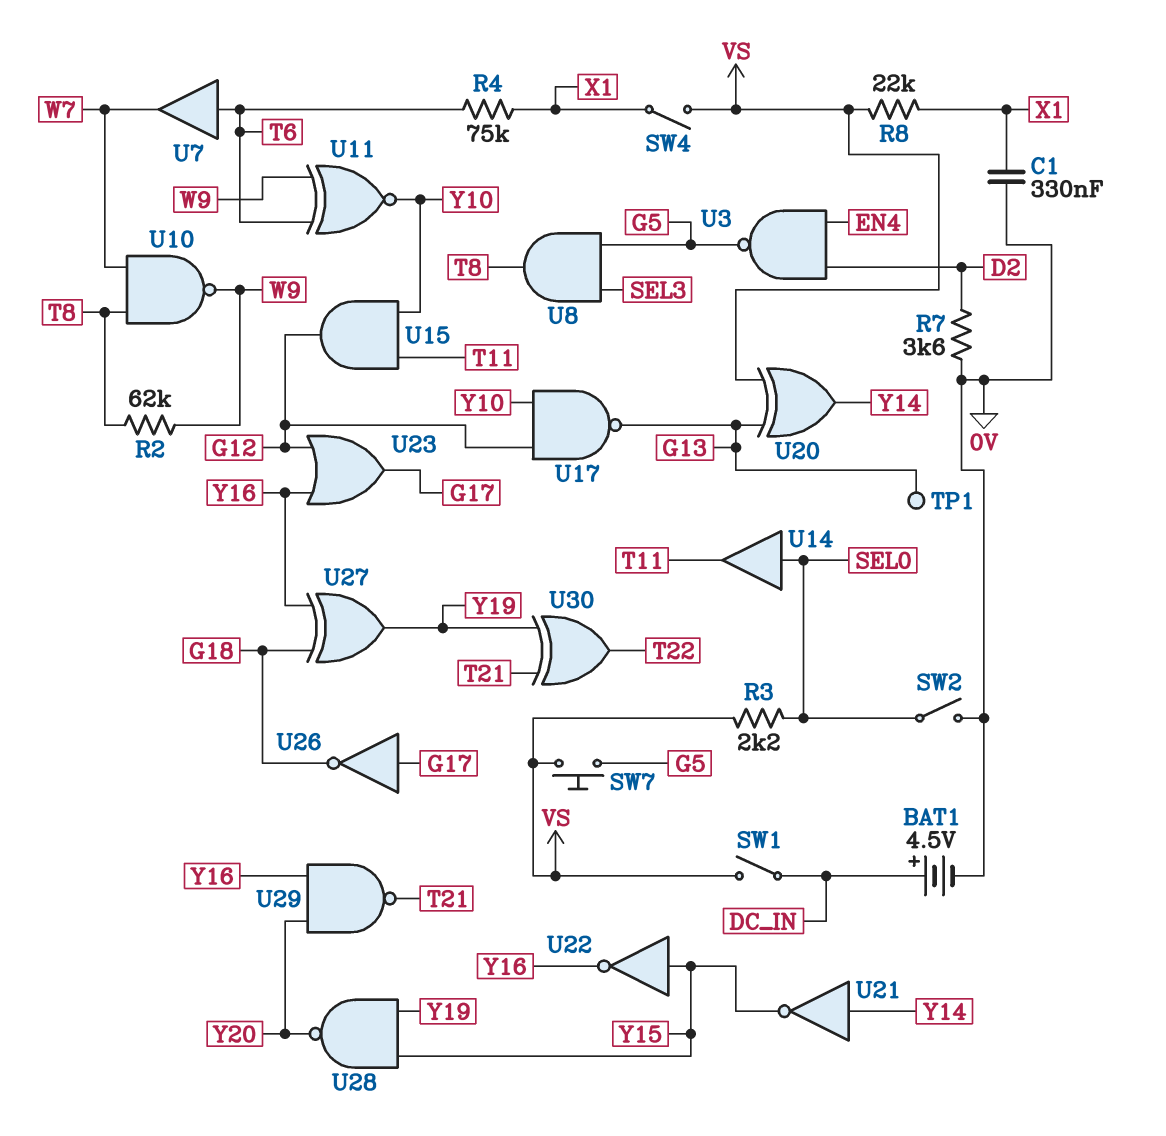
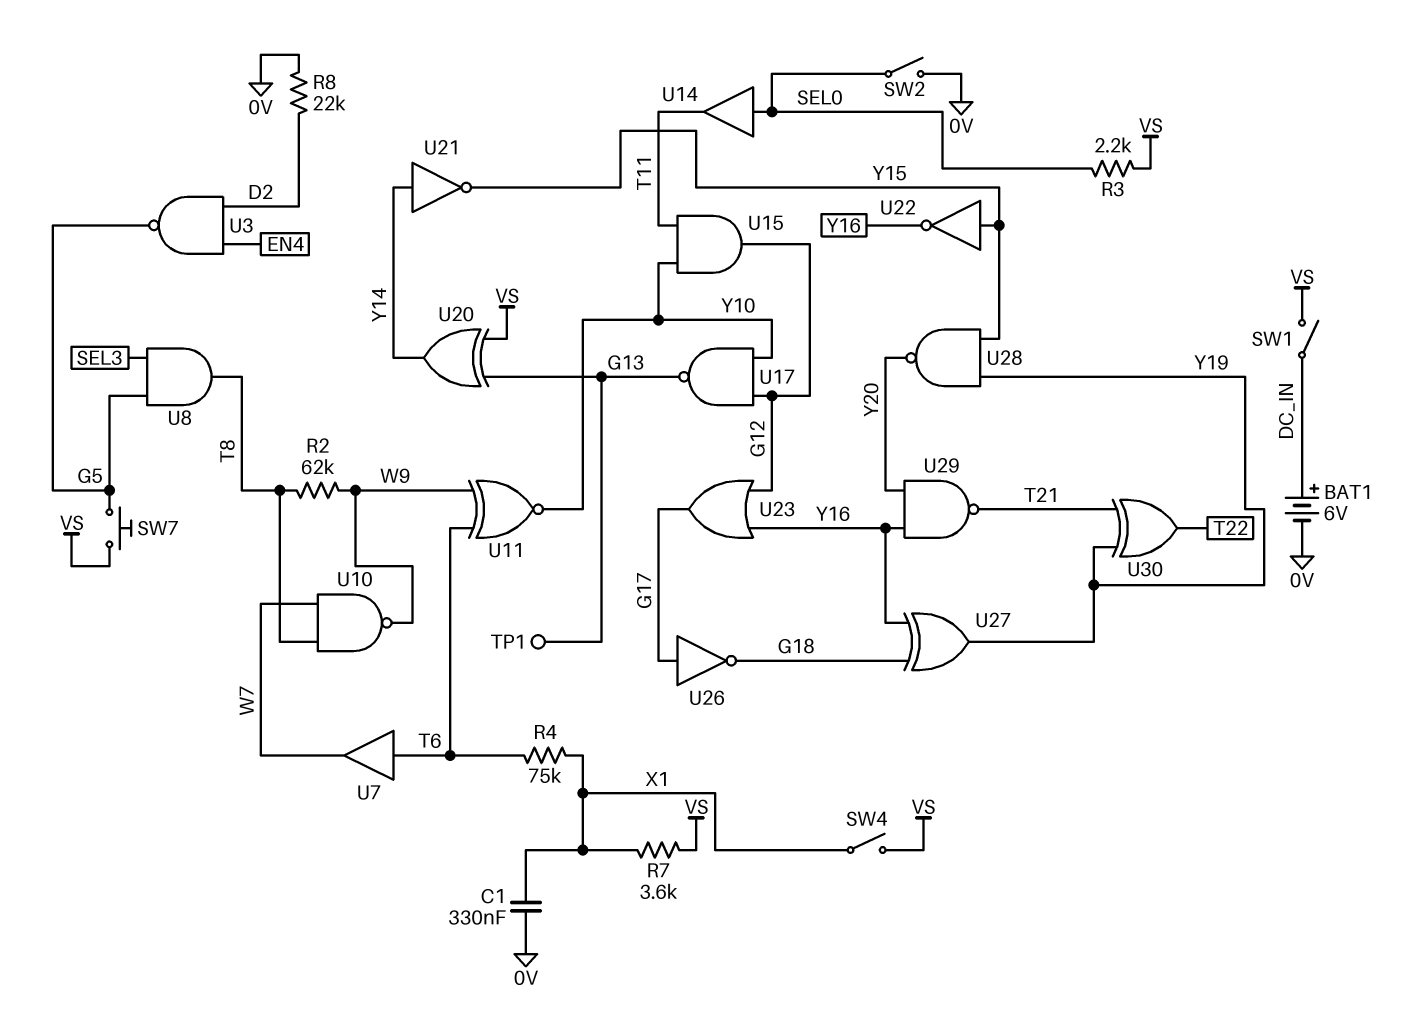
BAT1: 4.5V (plus DC_IN, minus 0V) -> 6V (plus DC_IN, minus 0V)
R7: 3.6k (0V, D2) -> 3.6k (VS, X1)
R8: 22k (VS, X1) -> 22k (0V, D2)

